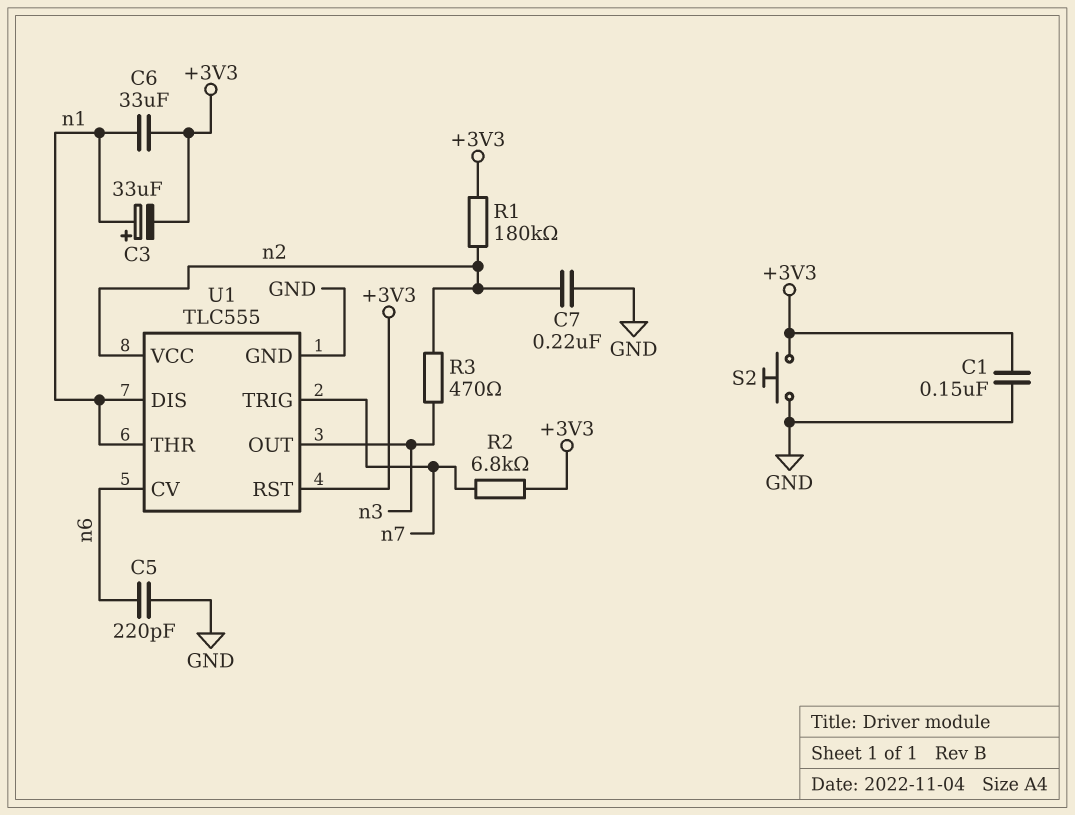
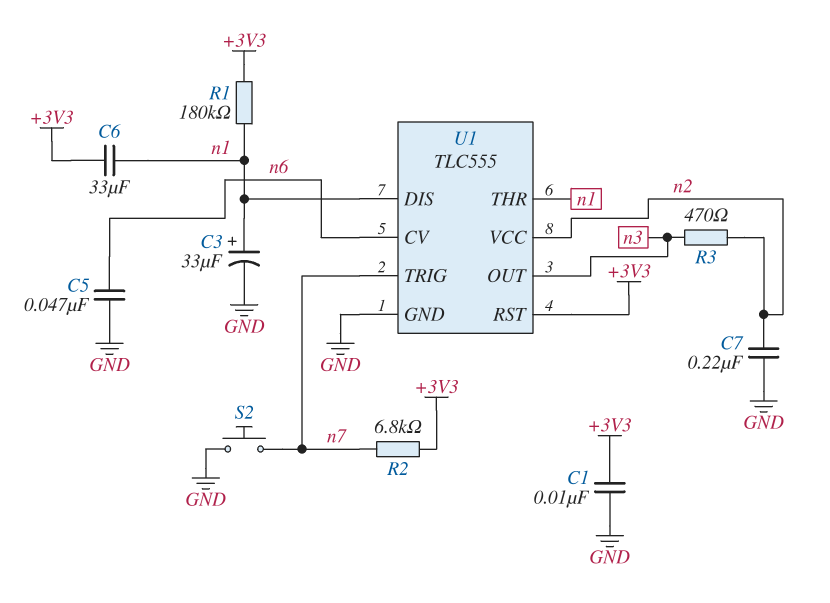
C1: 150nF (+3V3, GND) -> 10nF (+3V3, GND)
C3: 33uF (plus n1, minus +3V3) -> 33uF (plus n1, minus GND)
C5: 220pF (GND, n6) -> 47nF (GND, n6)
R1: 180k (+3V3, n2) -> 180k (+3V3, n1)
S2: button (+3V3, GND) -> button (GND, n7)

